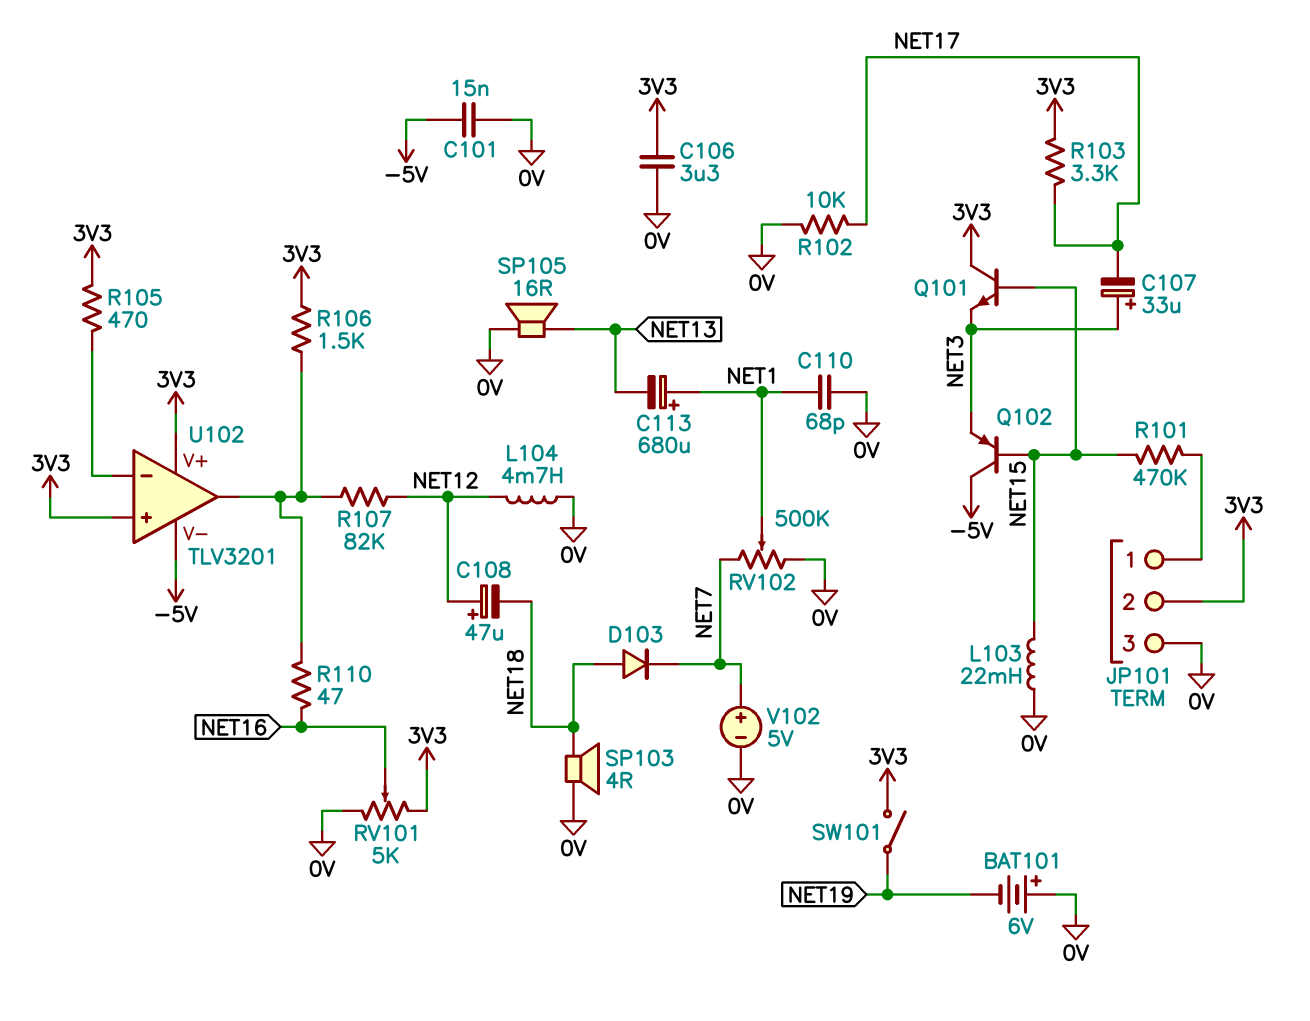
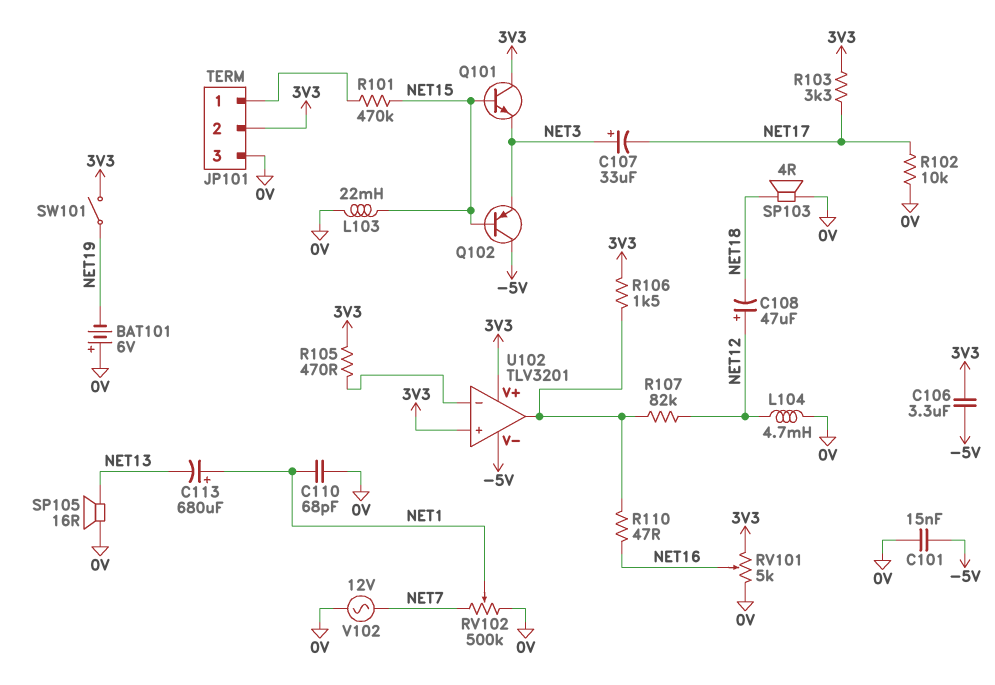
C106: 3.3uF (0V, 3V3) -> 3.3uF (-5V, 3V3)
D103: diode (A NET18, K NET7) -> none
V102: 5V (plus NET7, minus 0V) -> AC 12V (0V, NET7)

